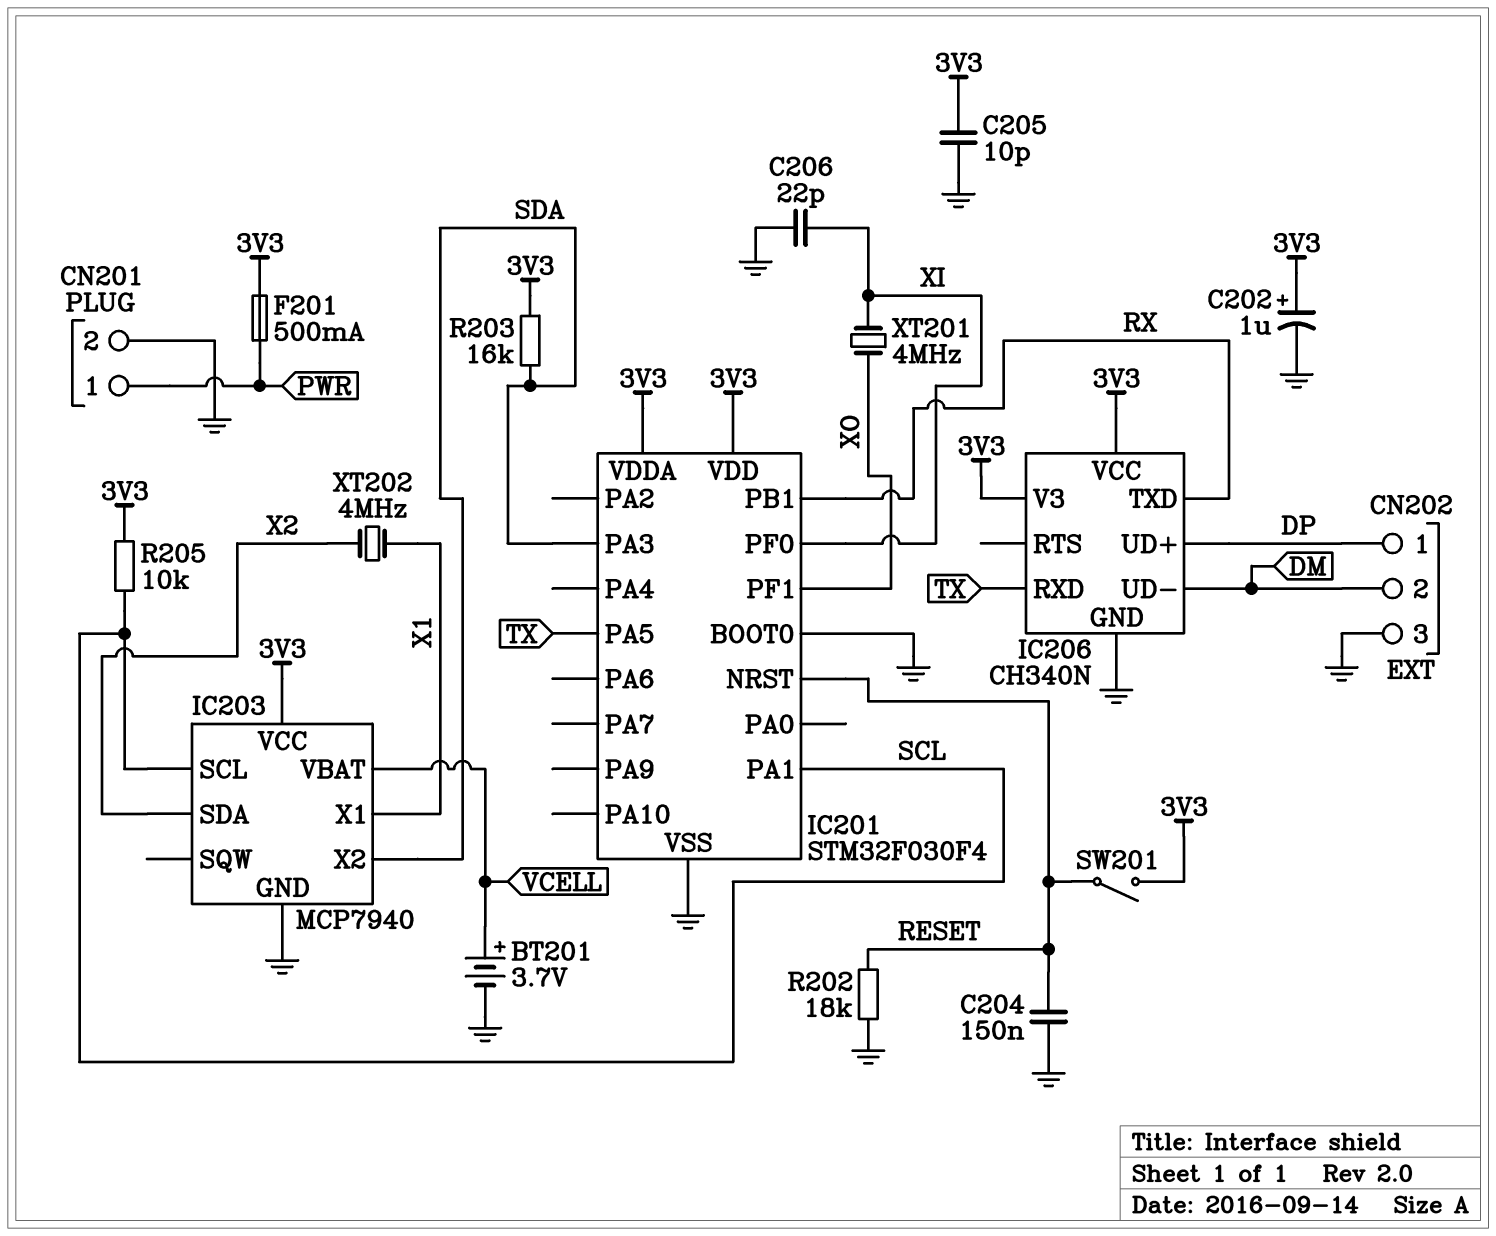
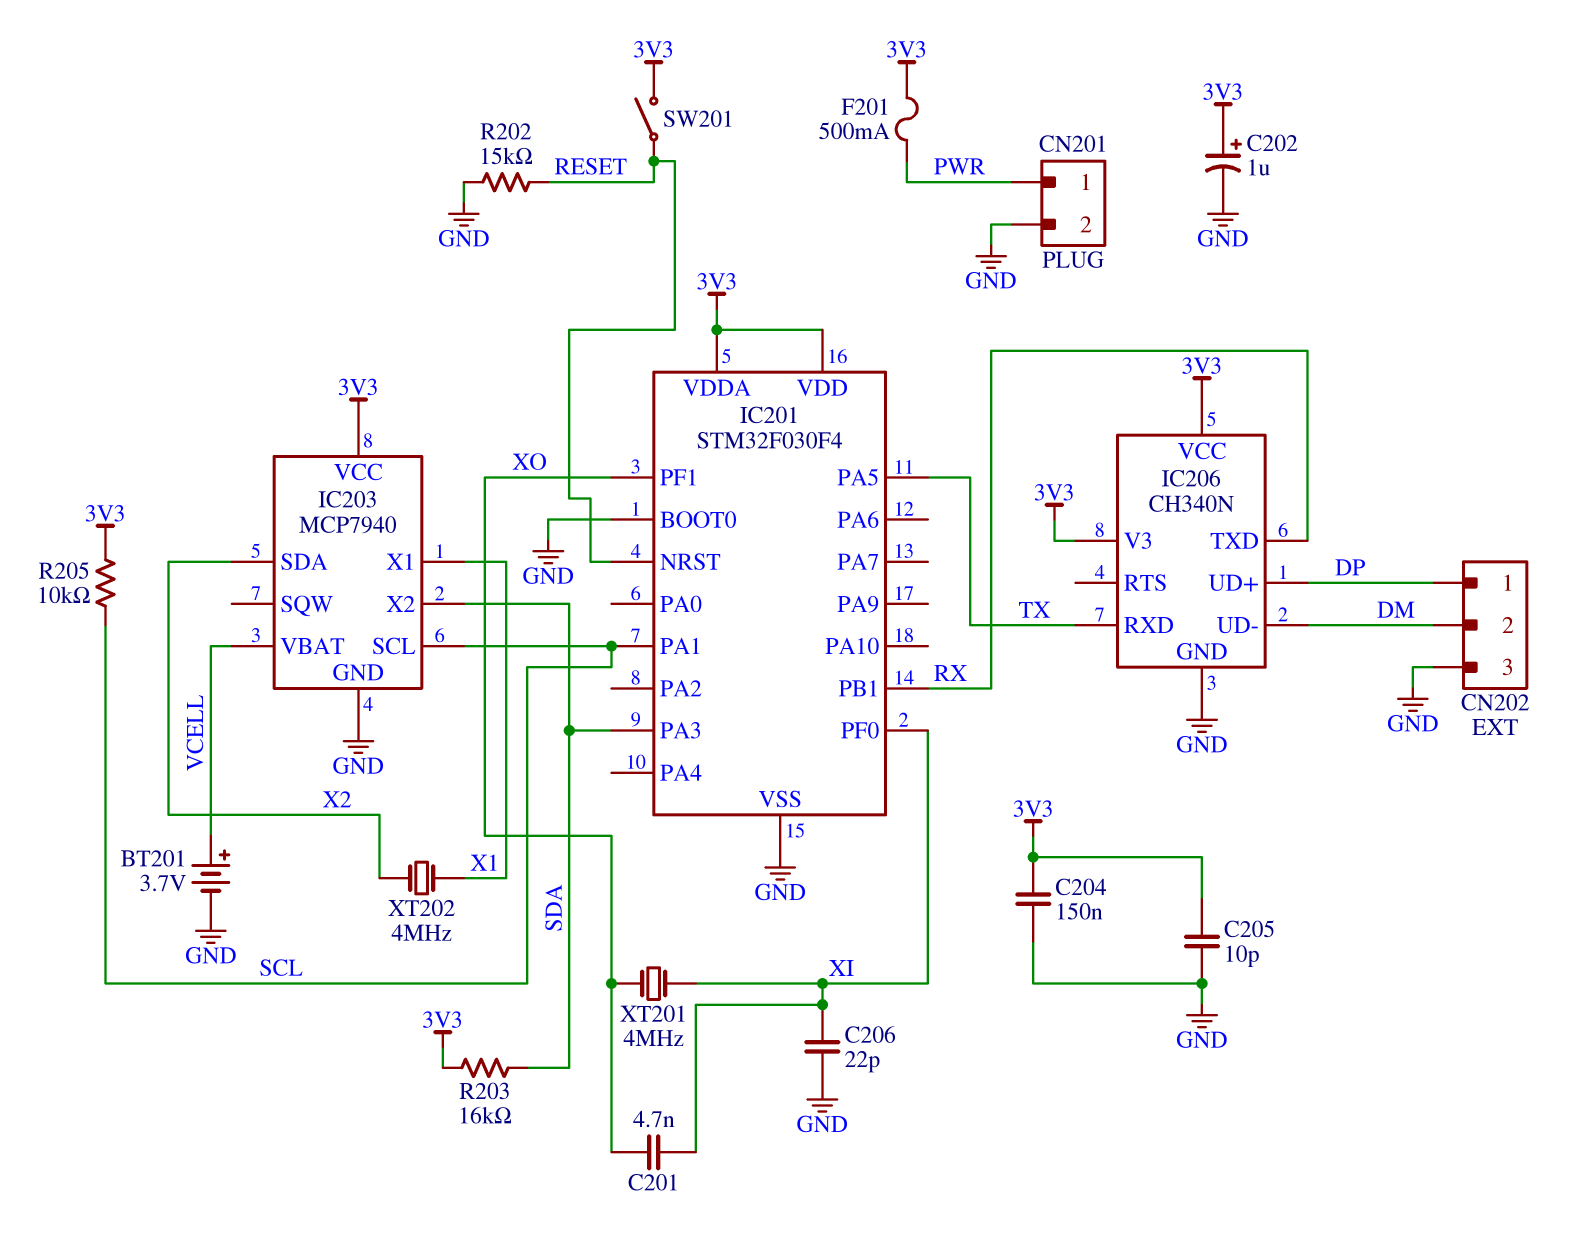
C201: none -> 4.7nF (XI, XO)
C204: 150nF (GND, RESET) -> 150nF (3V3, GND)
R202: 18k (GND, RESET) -> 15k (GND, RESET)

